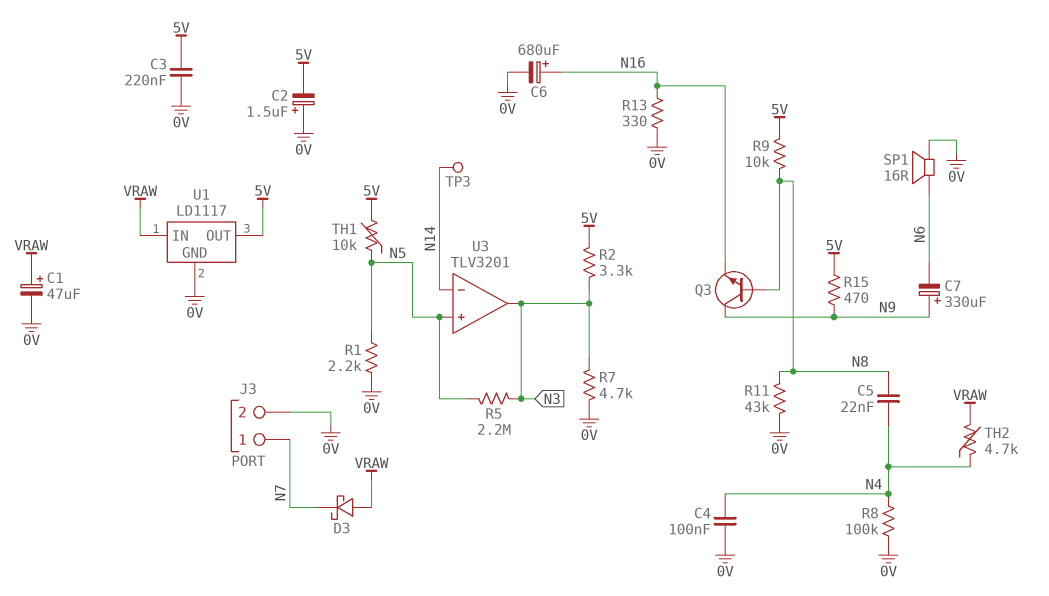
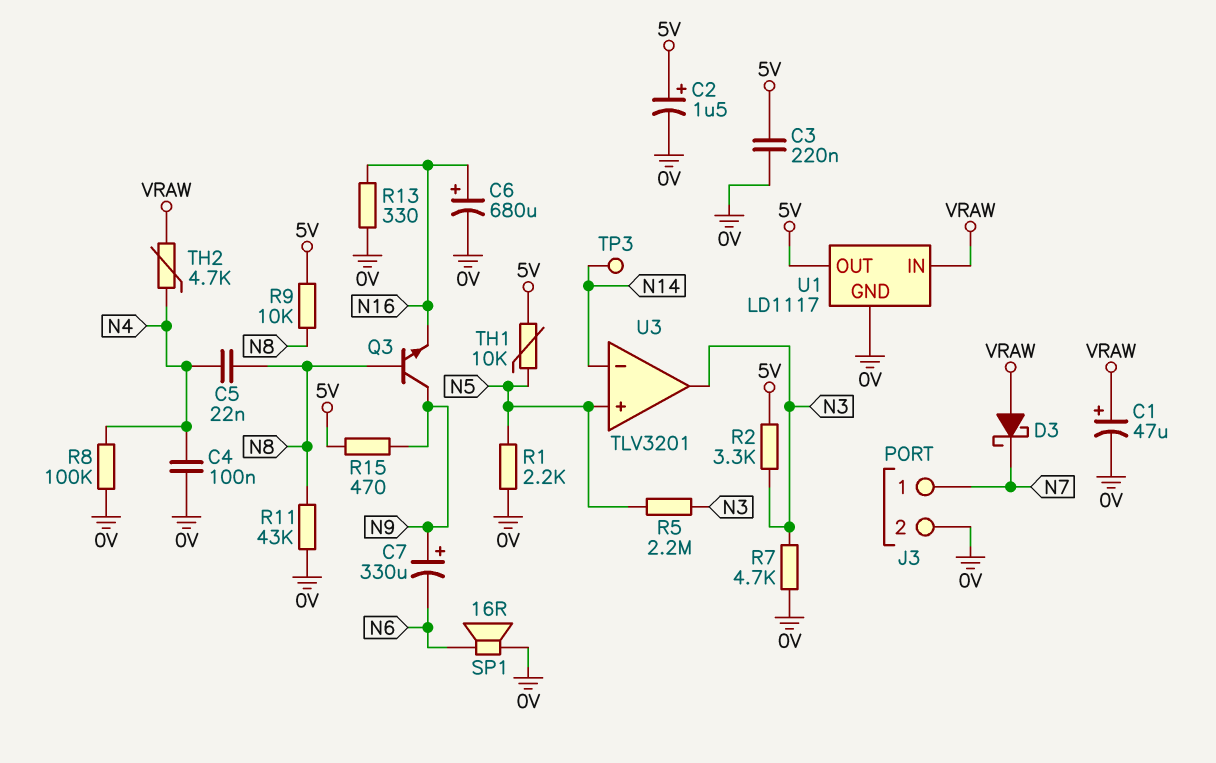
C2: 1.5uF (plus 0V, minus 5V) -> 1.5uF (plus 5V, minus 0V)

